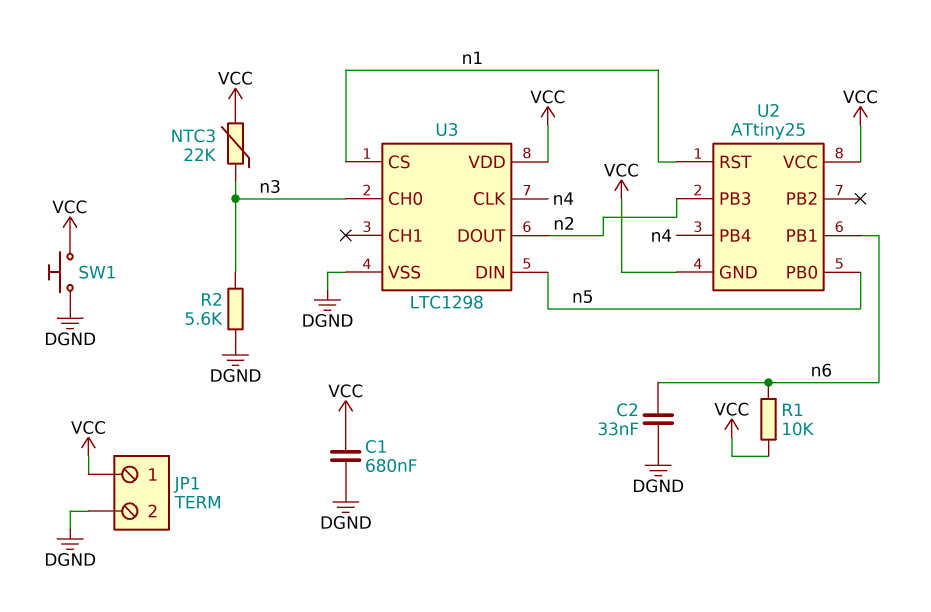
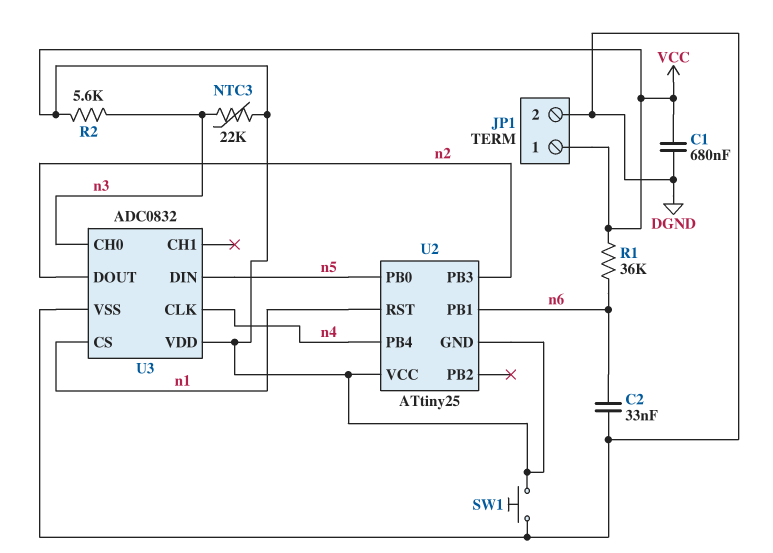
R1: 10k (VCC, n6) -> 36k (VCC, n6)
R2: 5.6k (DGND, n3) -> 5.6k (VCC, n3)
U3: LTC1298 -> ADC0832

